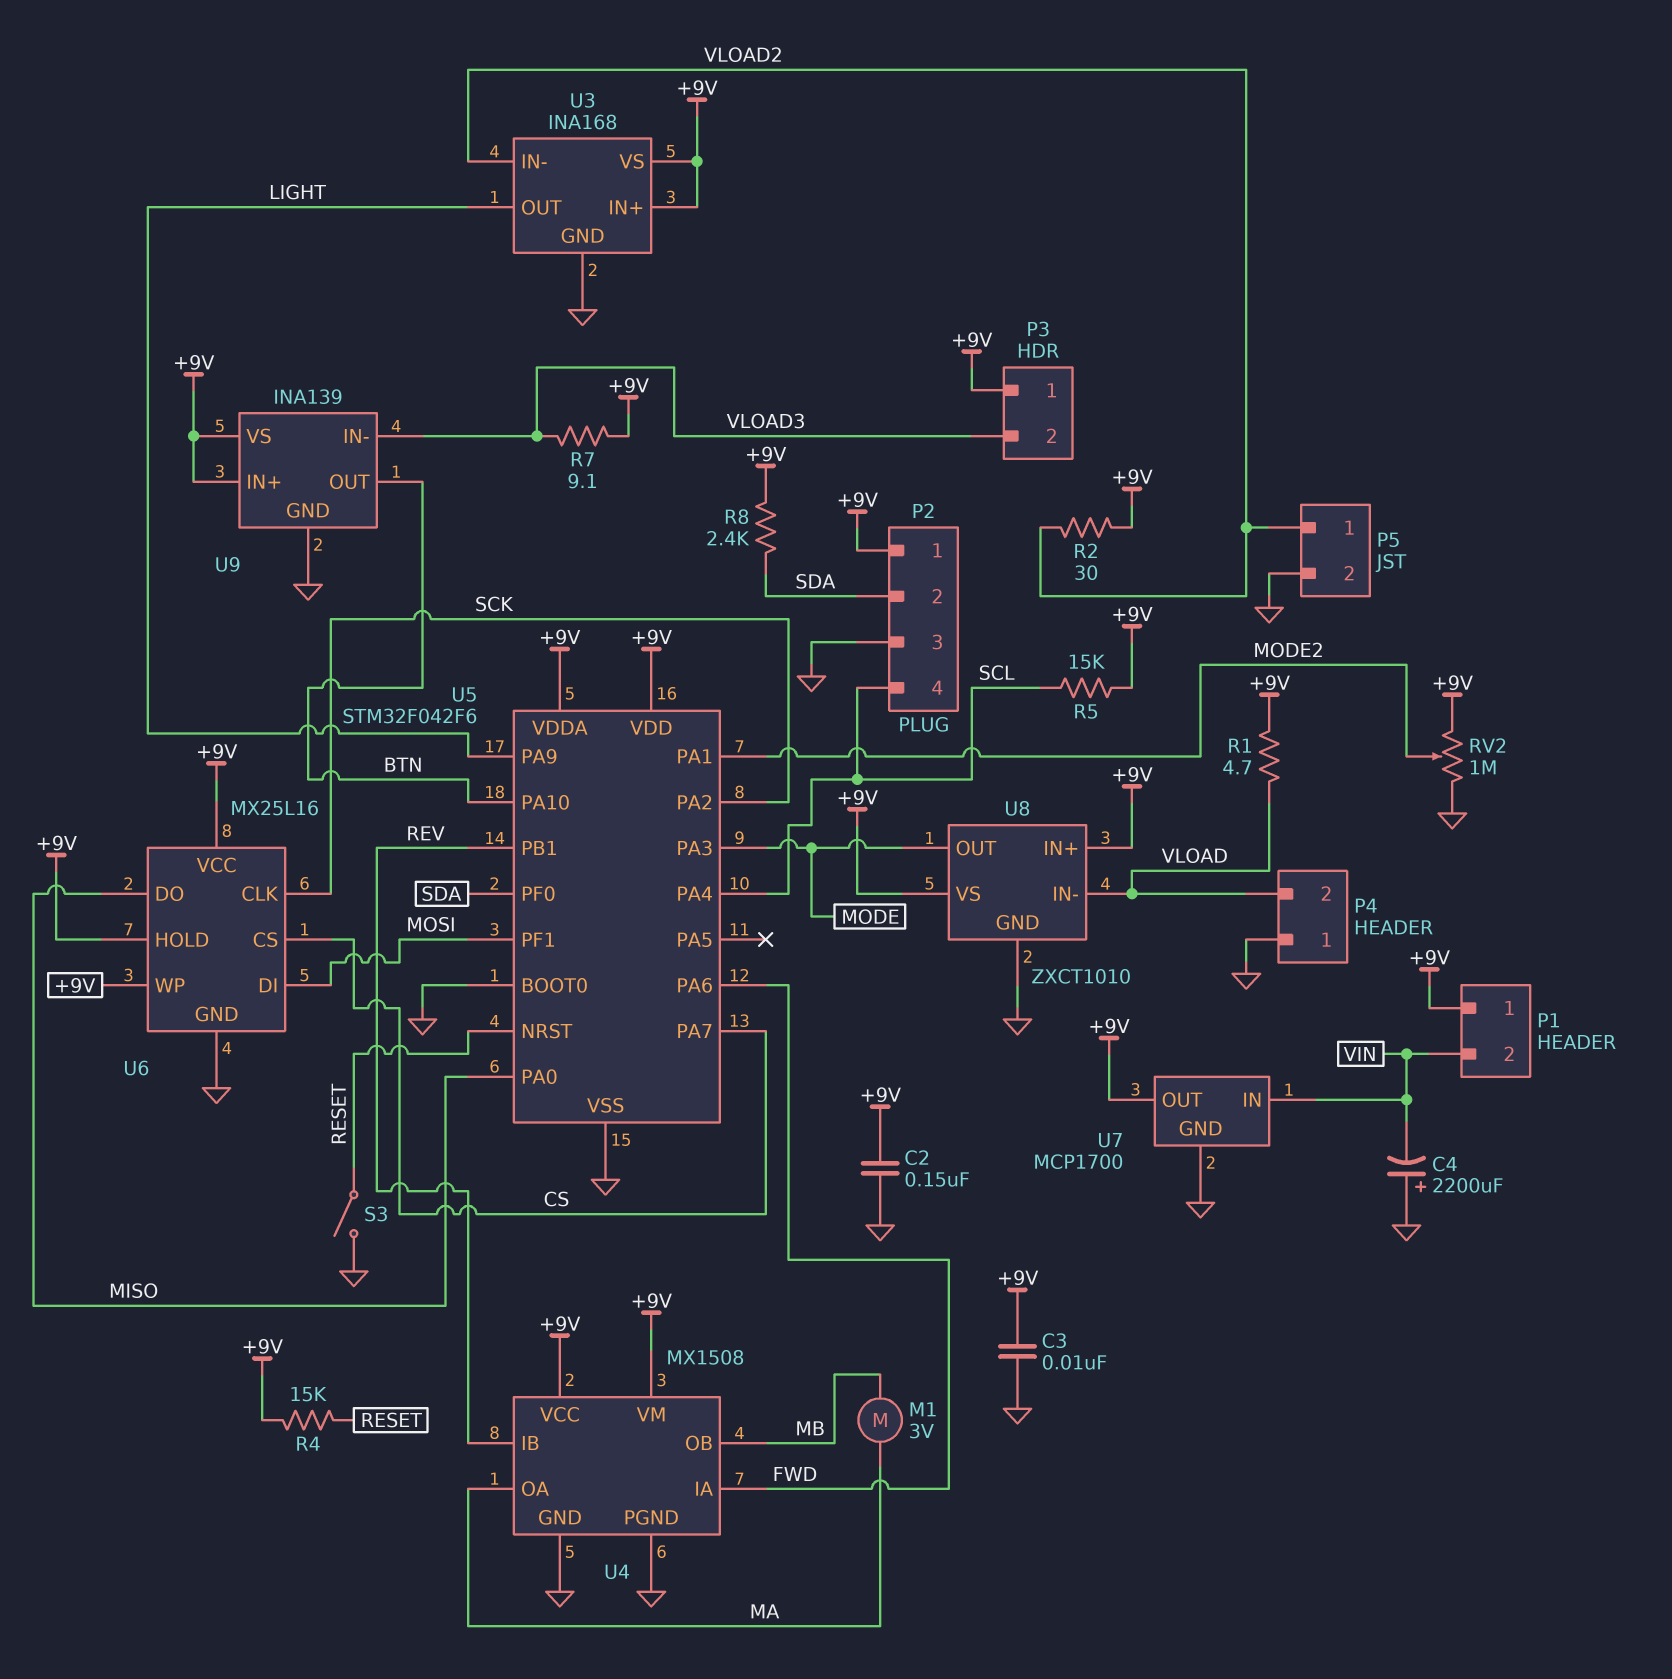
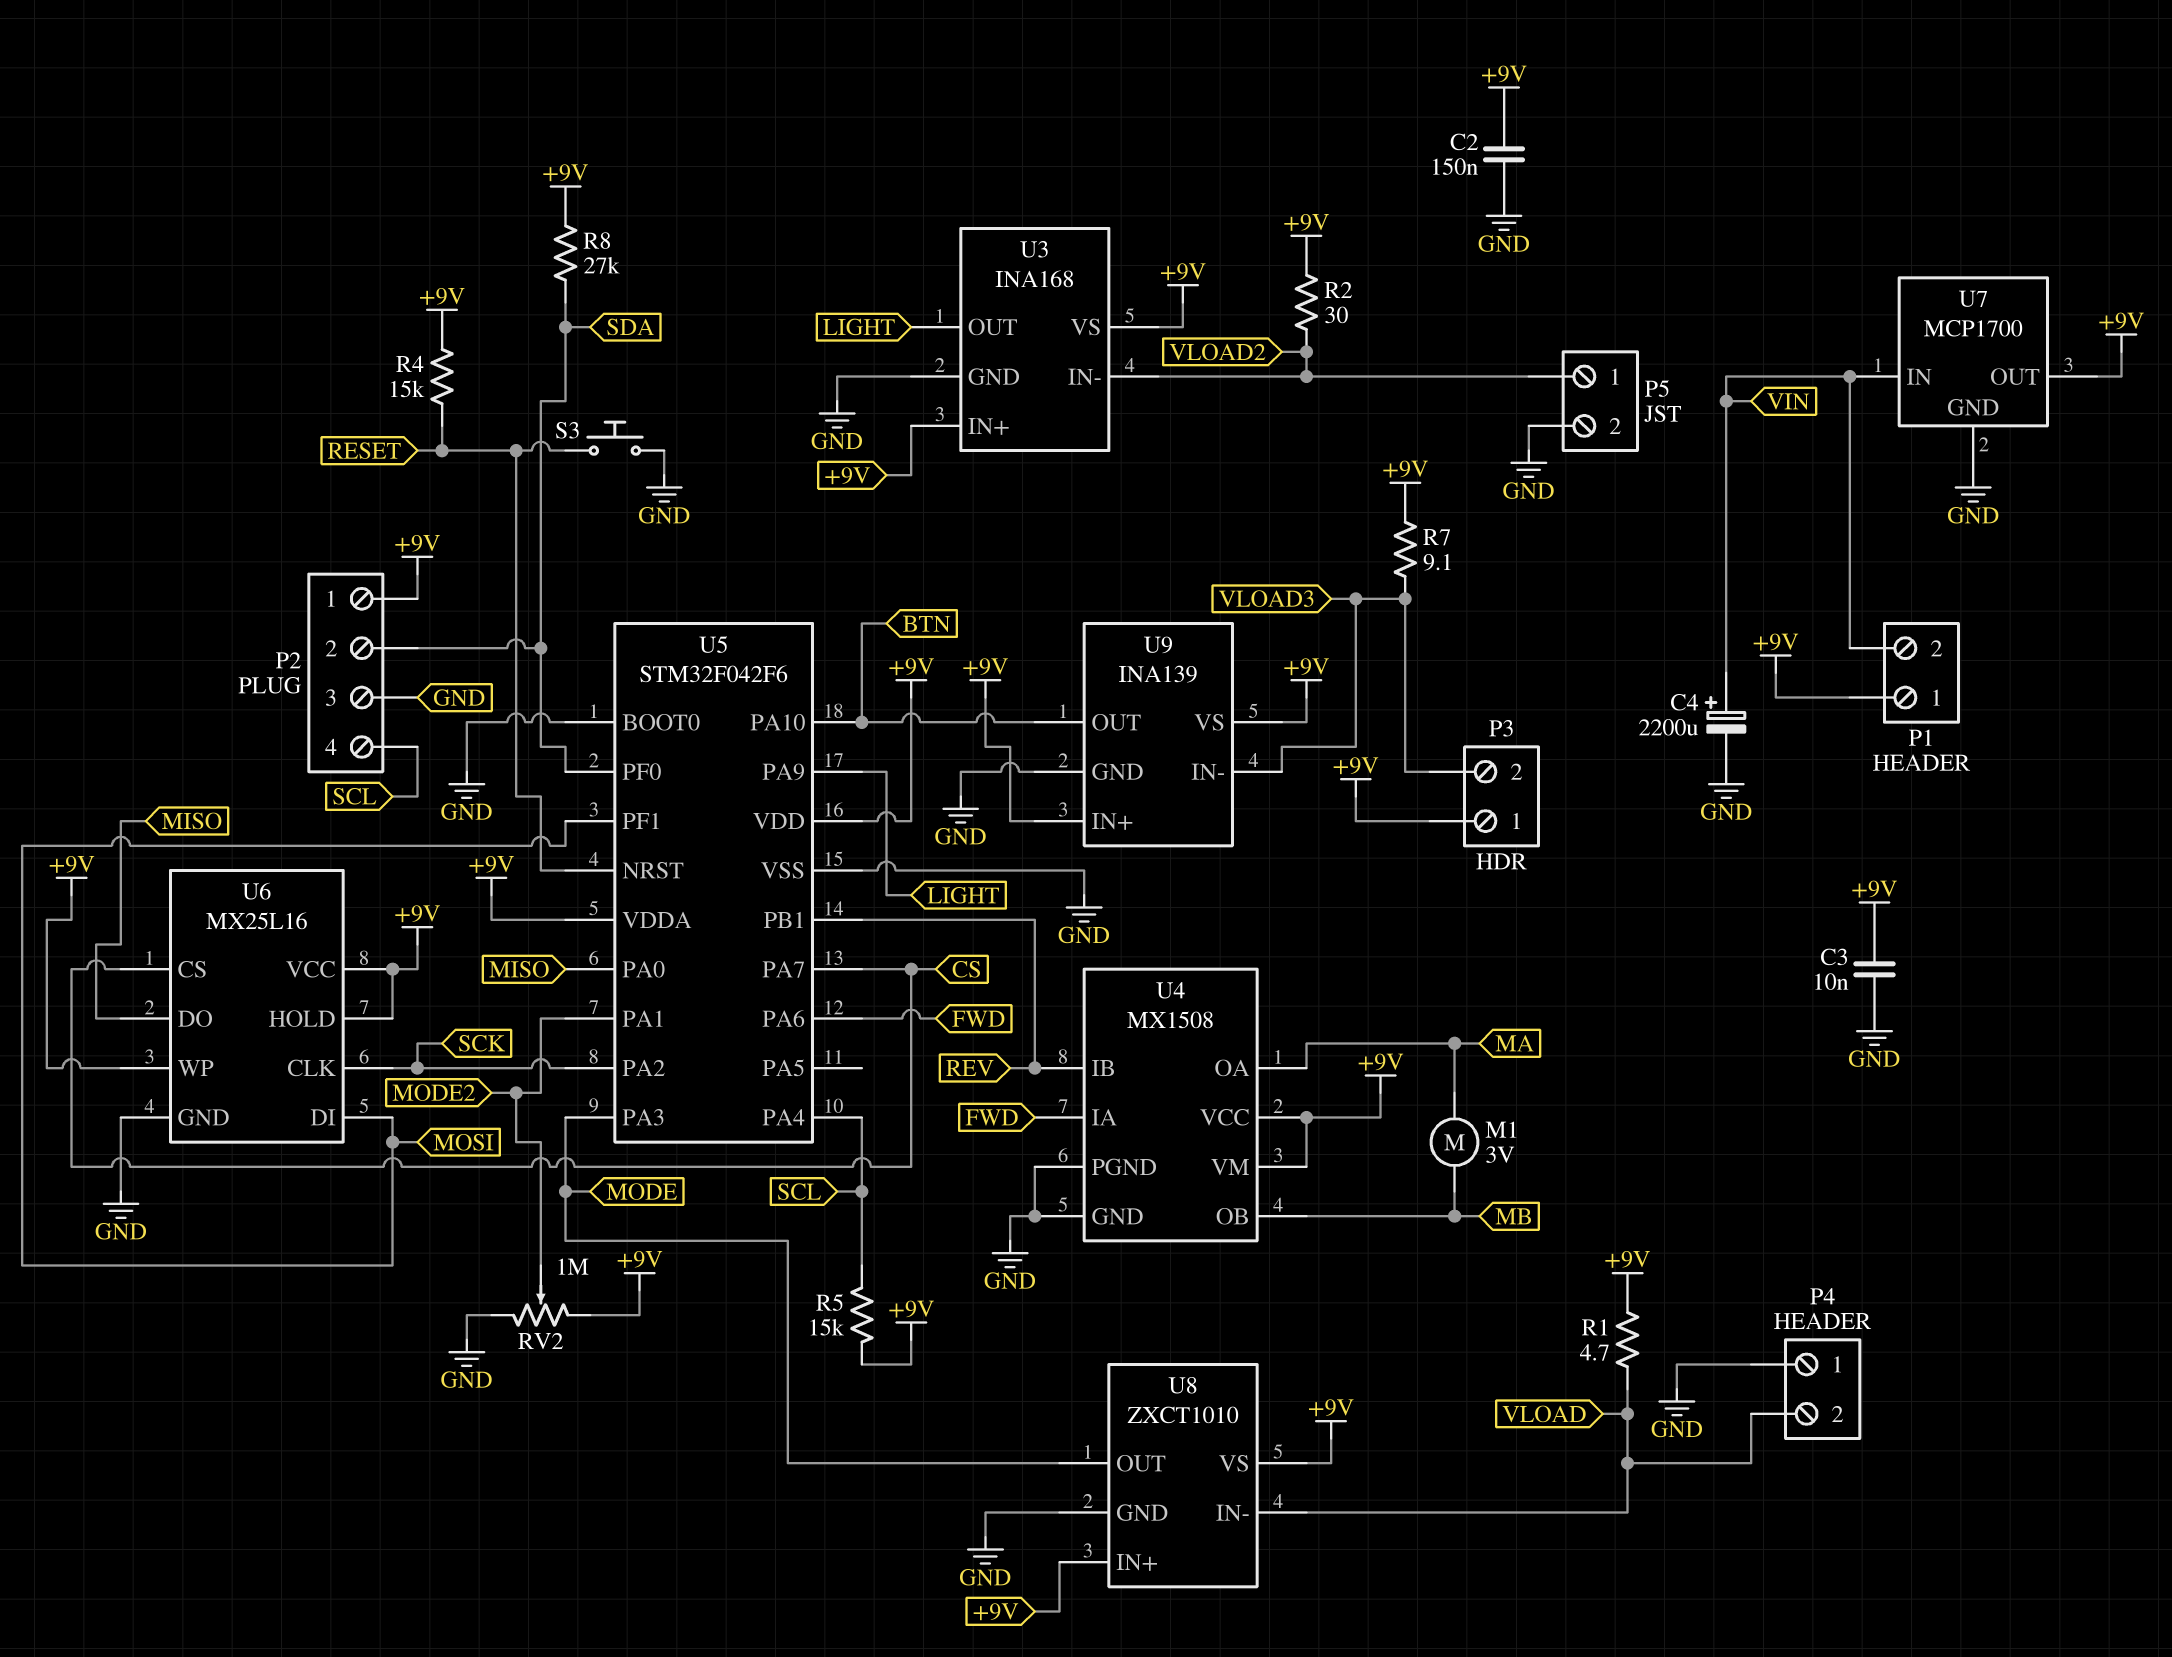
C4: 2200uF (plus GND, minus VIN) -> 2200uF (plus VIN, minus GND)
R8: 2.4k (+9V, SDA) -> 27k (+9V, SDA)
S3: switch (GND, RESET) -> button (GND, RESET)

